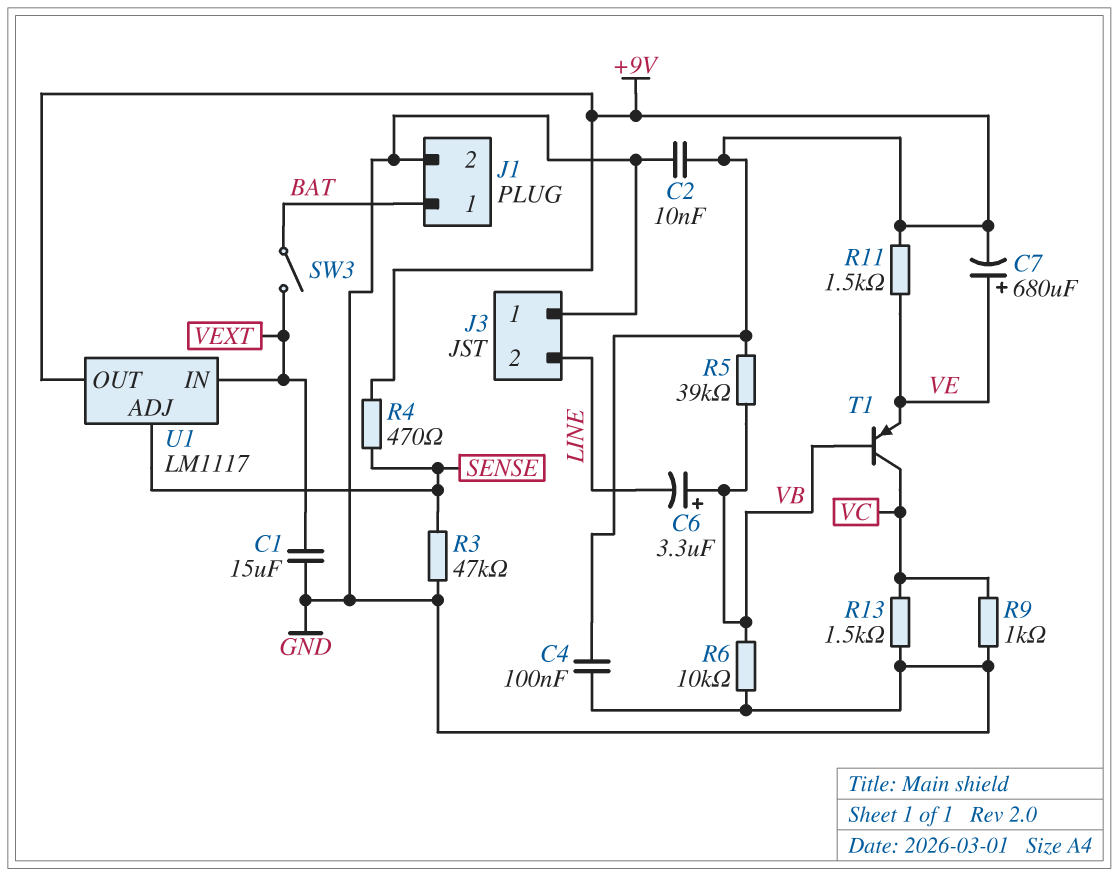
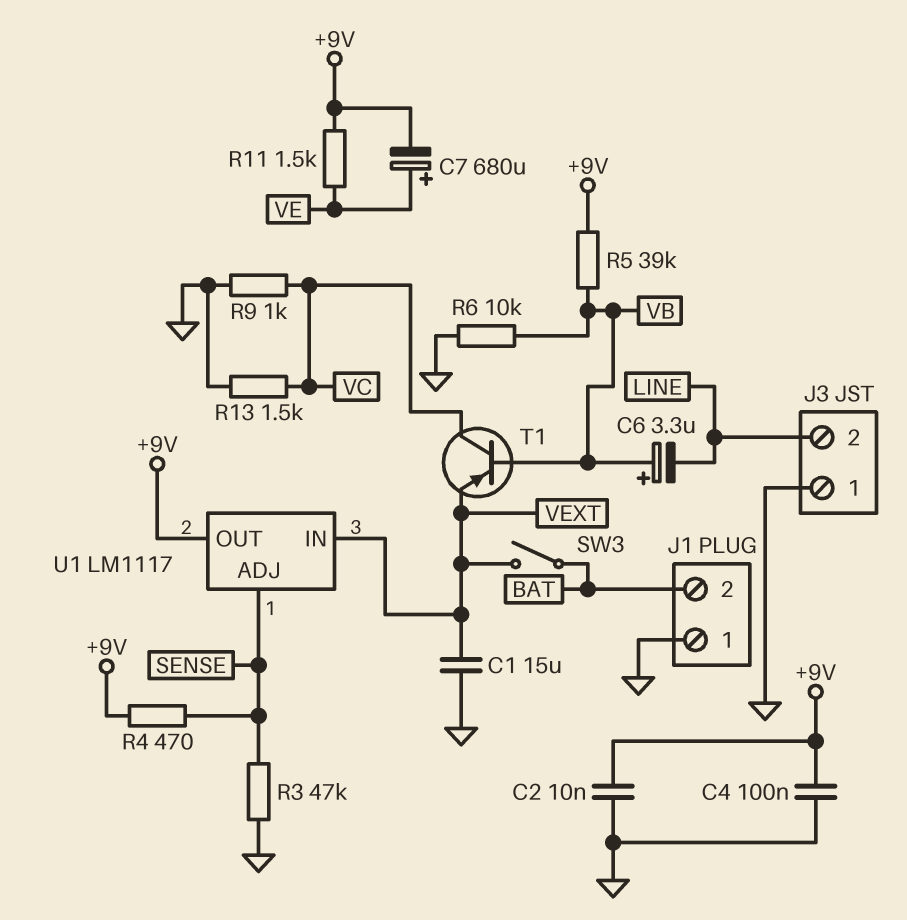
J1 pin 1: BAT -> GND
J1 pin 2: GND -> BAT
T1: PNP (B VB, C VC, E VE) -> PNP (B VB, C VC, E VEXT)

